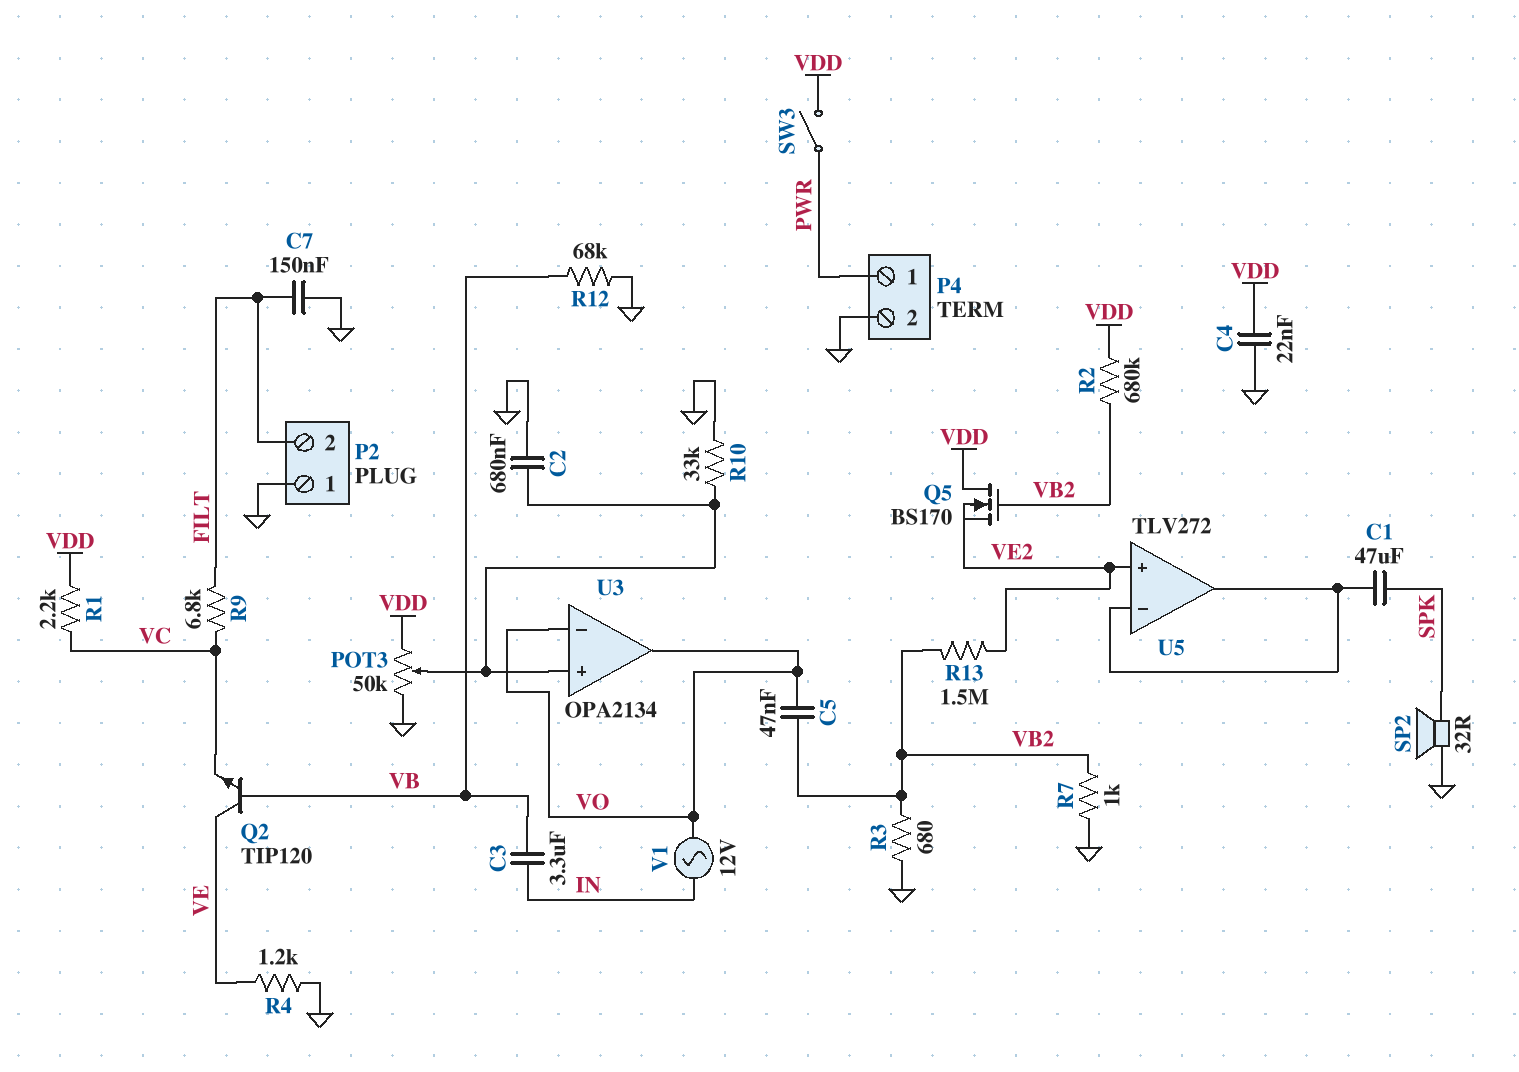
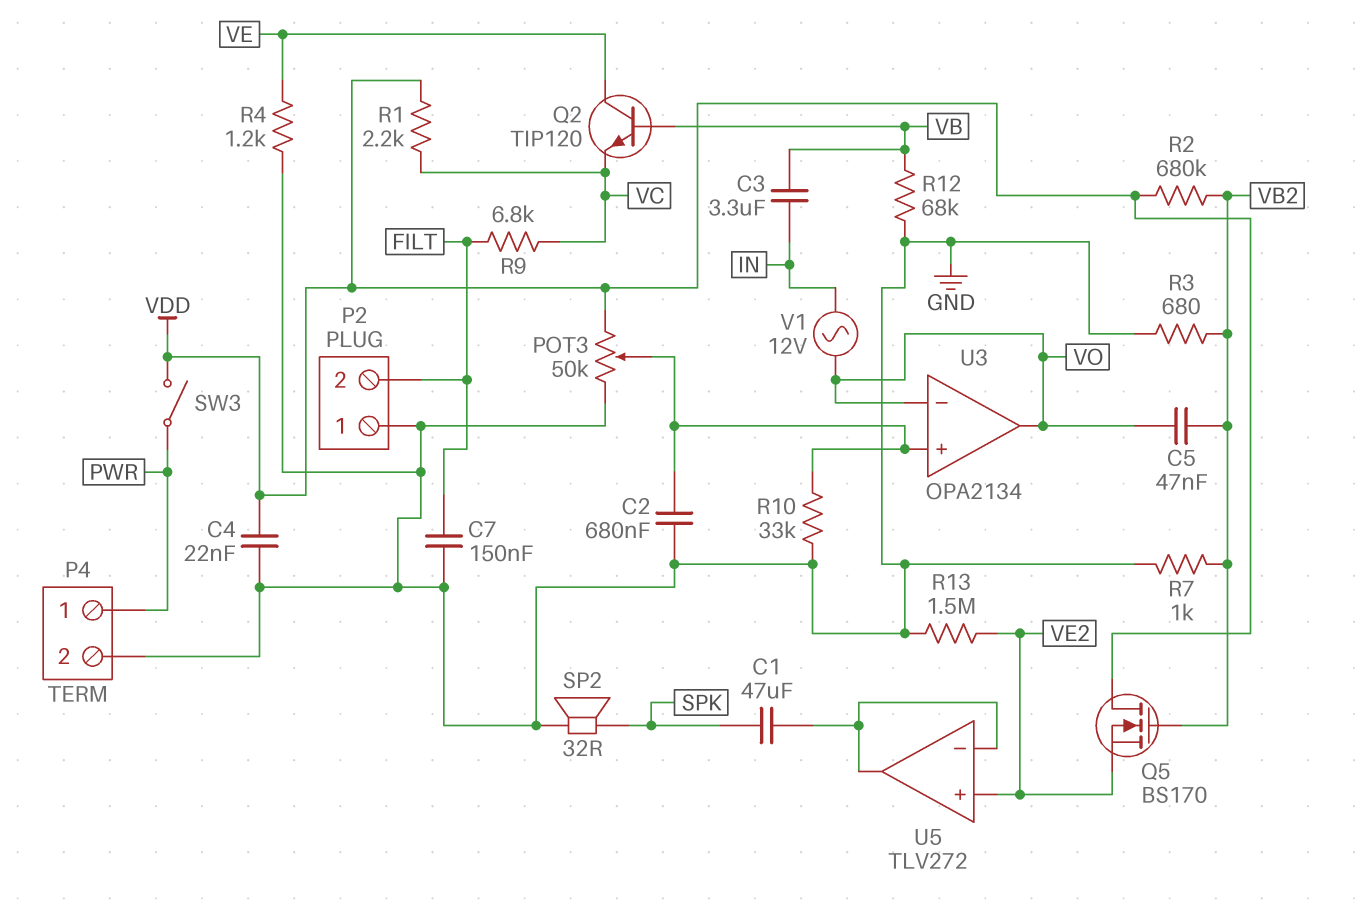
R13: 1.5M (VB2, VE2) -> 1.5M (GND, VE2)

